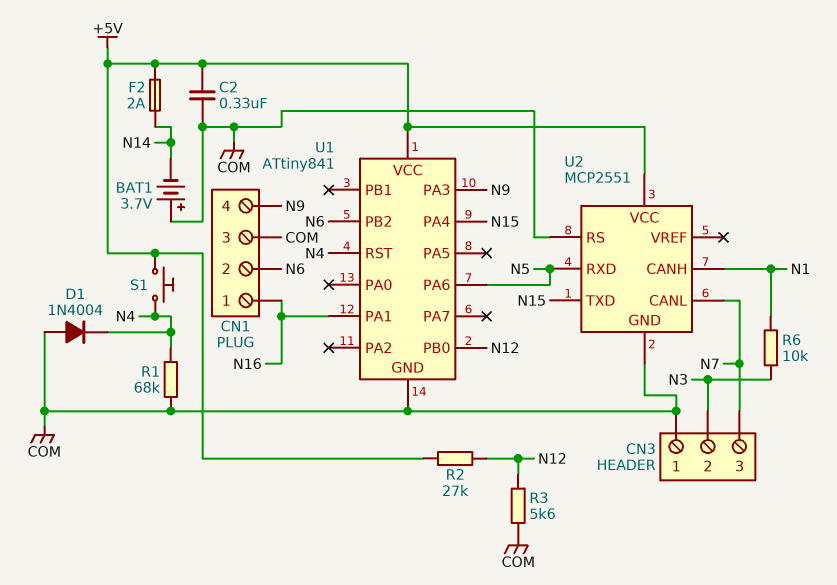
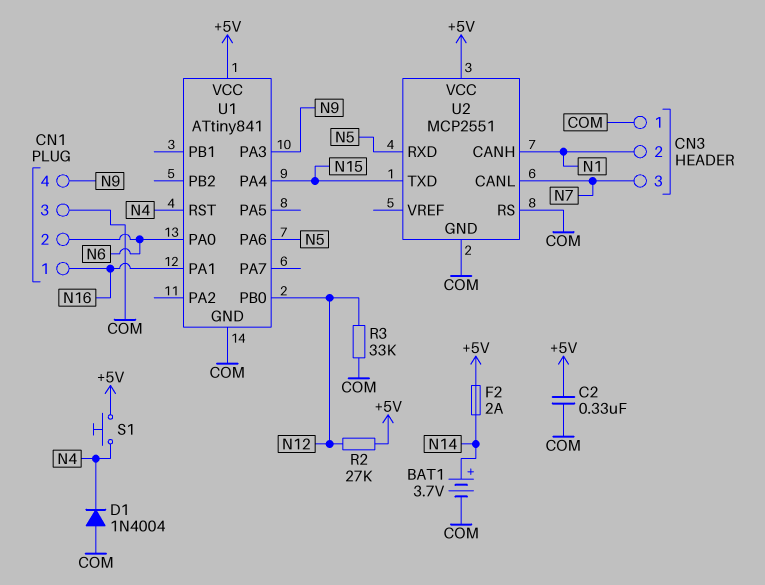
BAT1: 3.7V (plus COM, minus N14) -> 3.7V (plus N14, minus COM)
CN3 pin 2: N3 -> N1
R1: 68k (COM, N4) -> none
R3: 5.6k (COM, N12) -> 33k (COM, N12)
R6: 10k (N1, N3) -> none
U1 pin PA0: none -> N6
U1 pin PB2: N6 -> none

